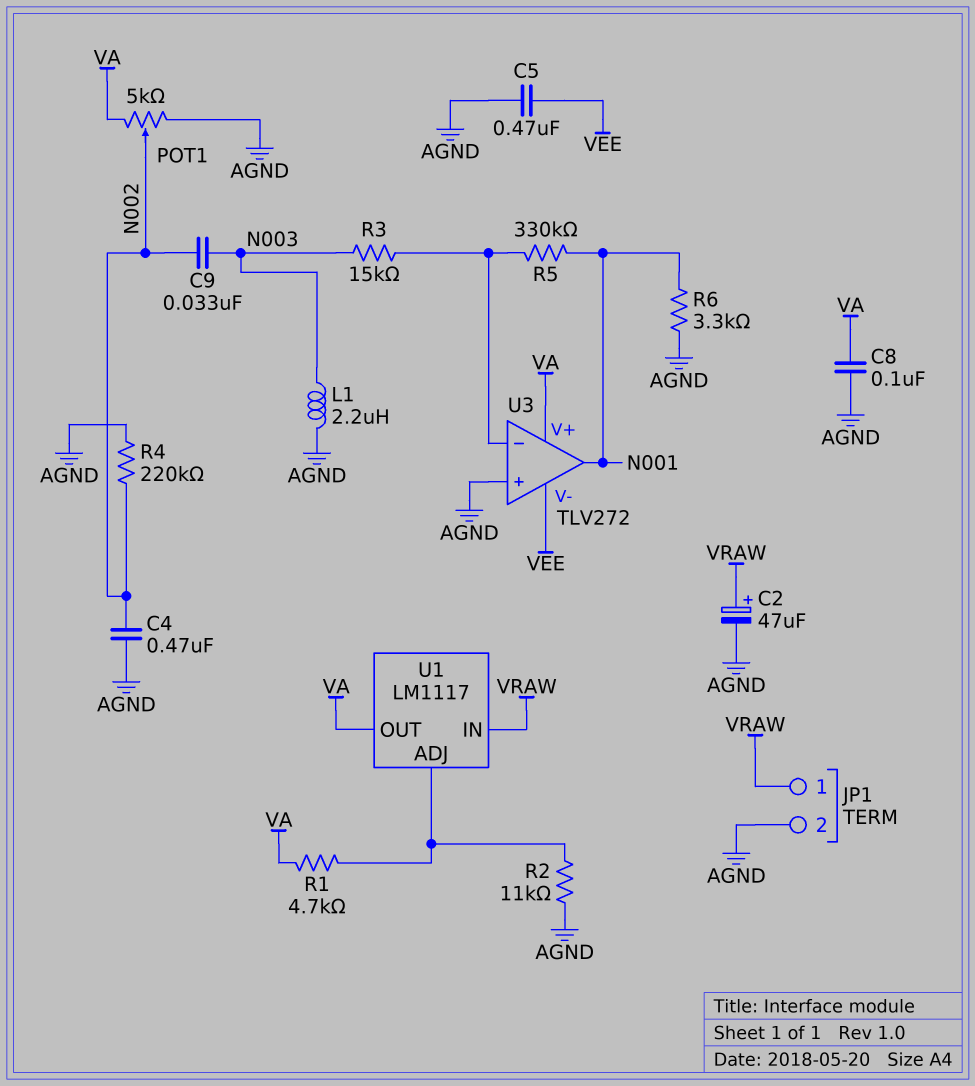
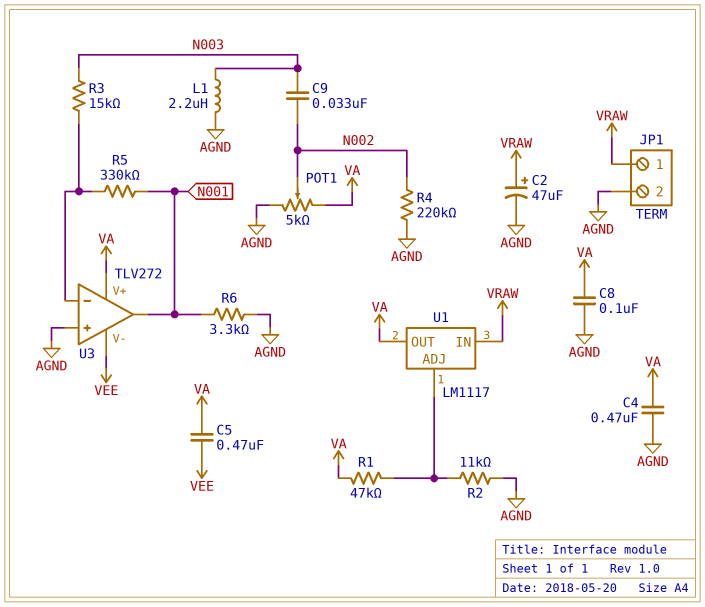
C4: 470nF (AGND, N002) -> 470nF (AGND, VA)
C5: 470nF (AGND, VEE) -> 470nF (VA, VEE)
R1: 4.7k (U1/ADJ, VA) -> 47k (U1/ADJ, VA)

